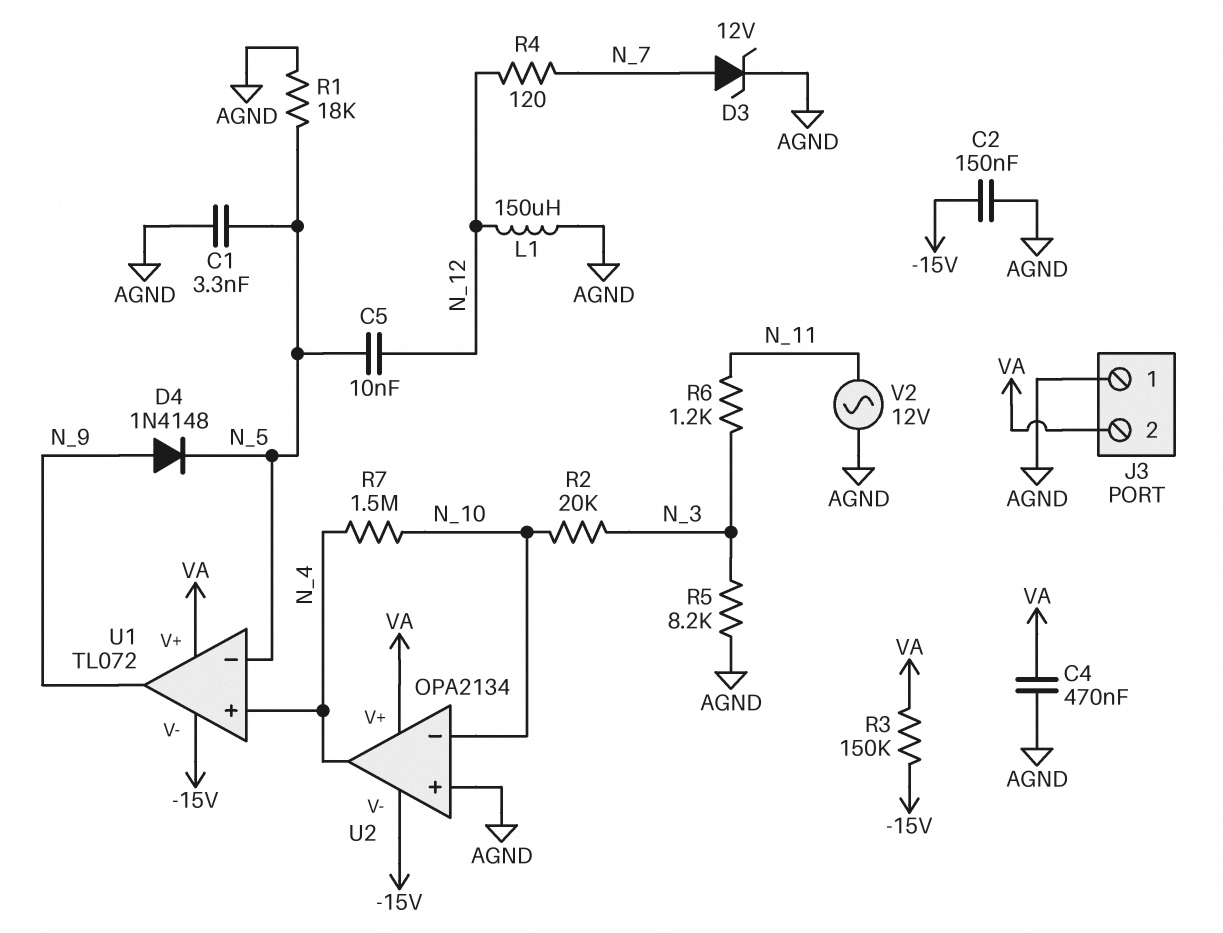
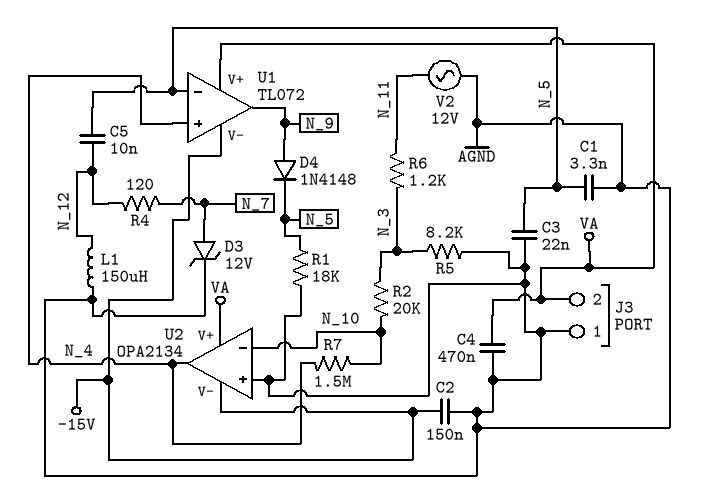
C3: none -> 22nF (AGND, N_5)
R3: 150k (-15V, VA) -> none

